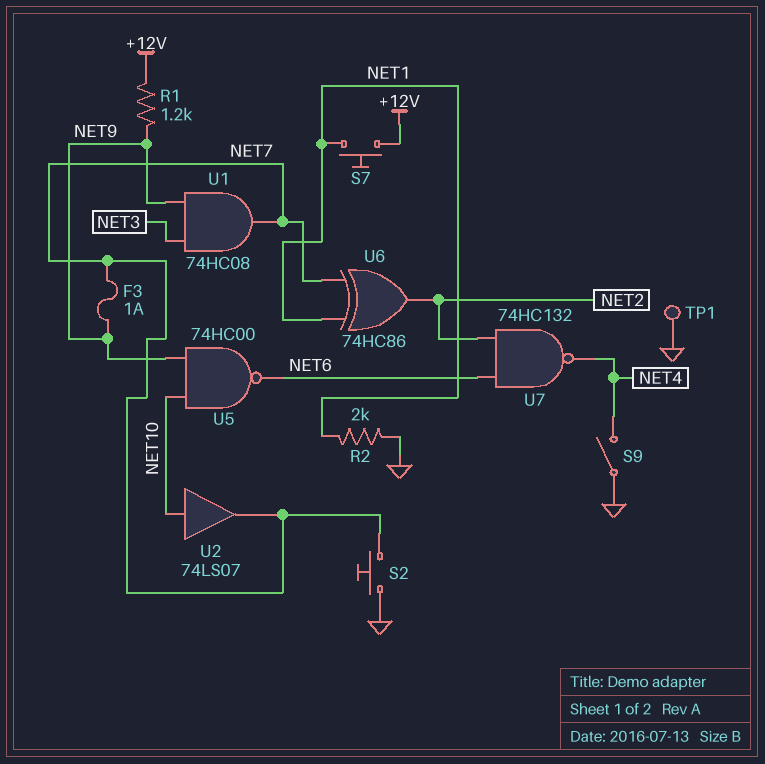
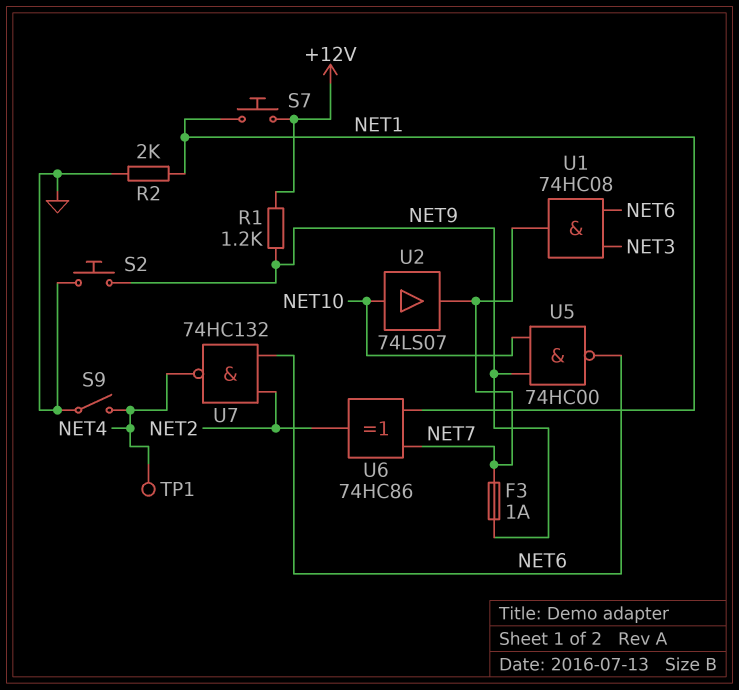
S2: button (GND, NET7) -> button (GND, NET9)
TP1: test point (GND) -> test point (NET4)
U1: AND 74HC08 (in NET3, in NET9, out NET7) -> AND 74HC08 (in NET3, in NET6, out NET7)

